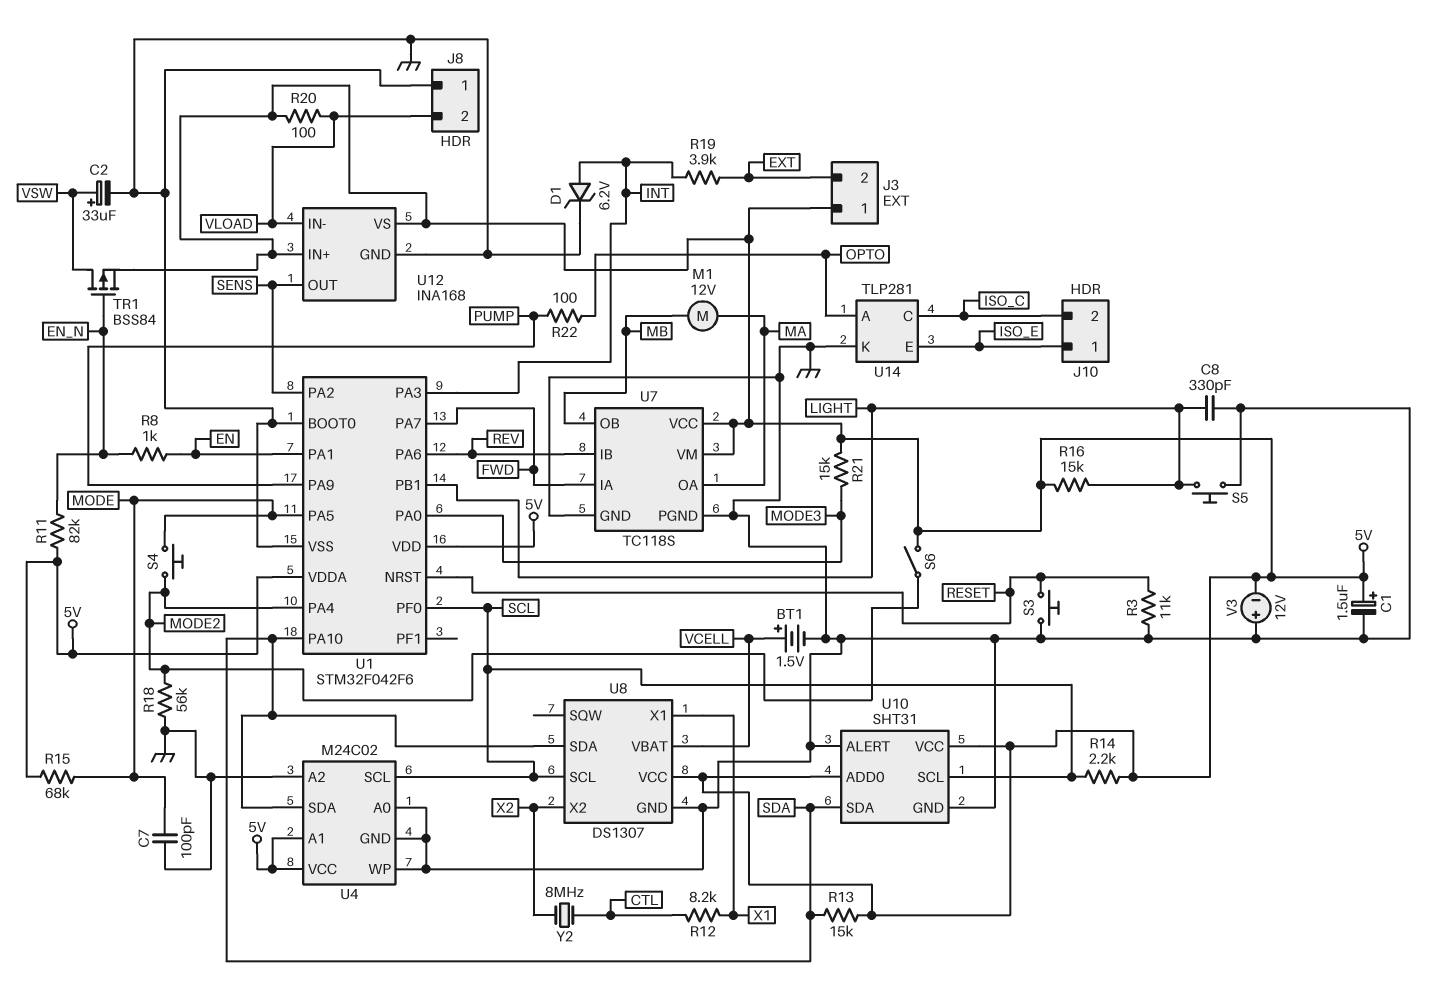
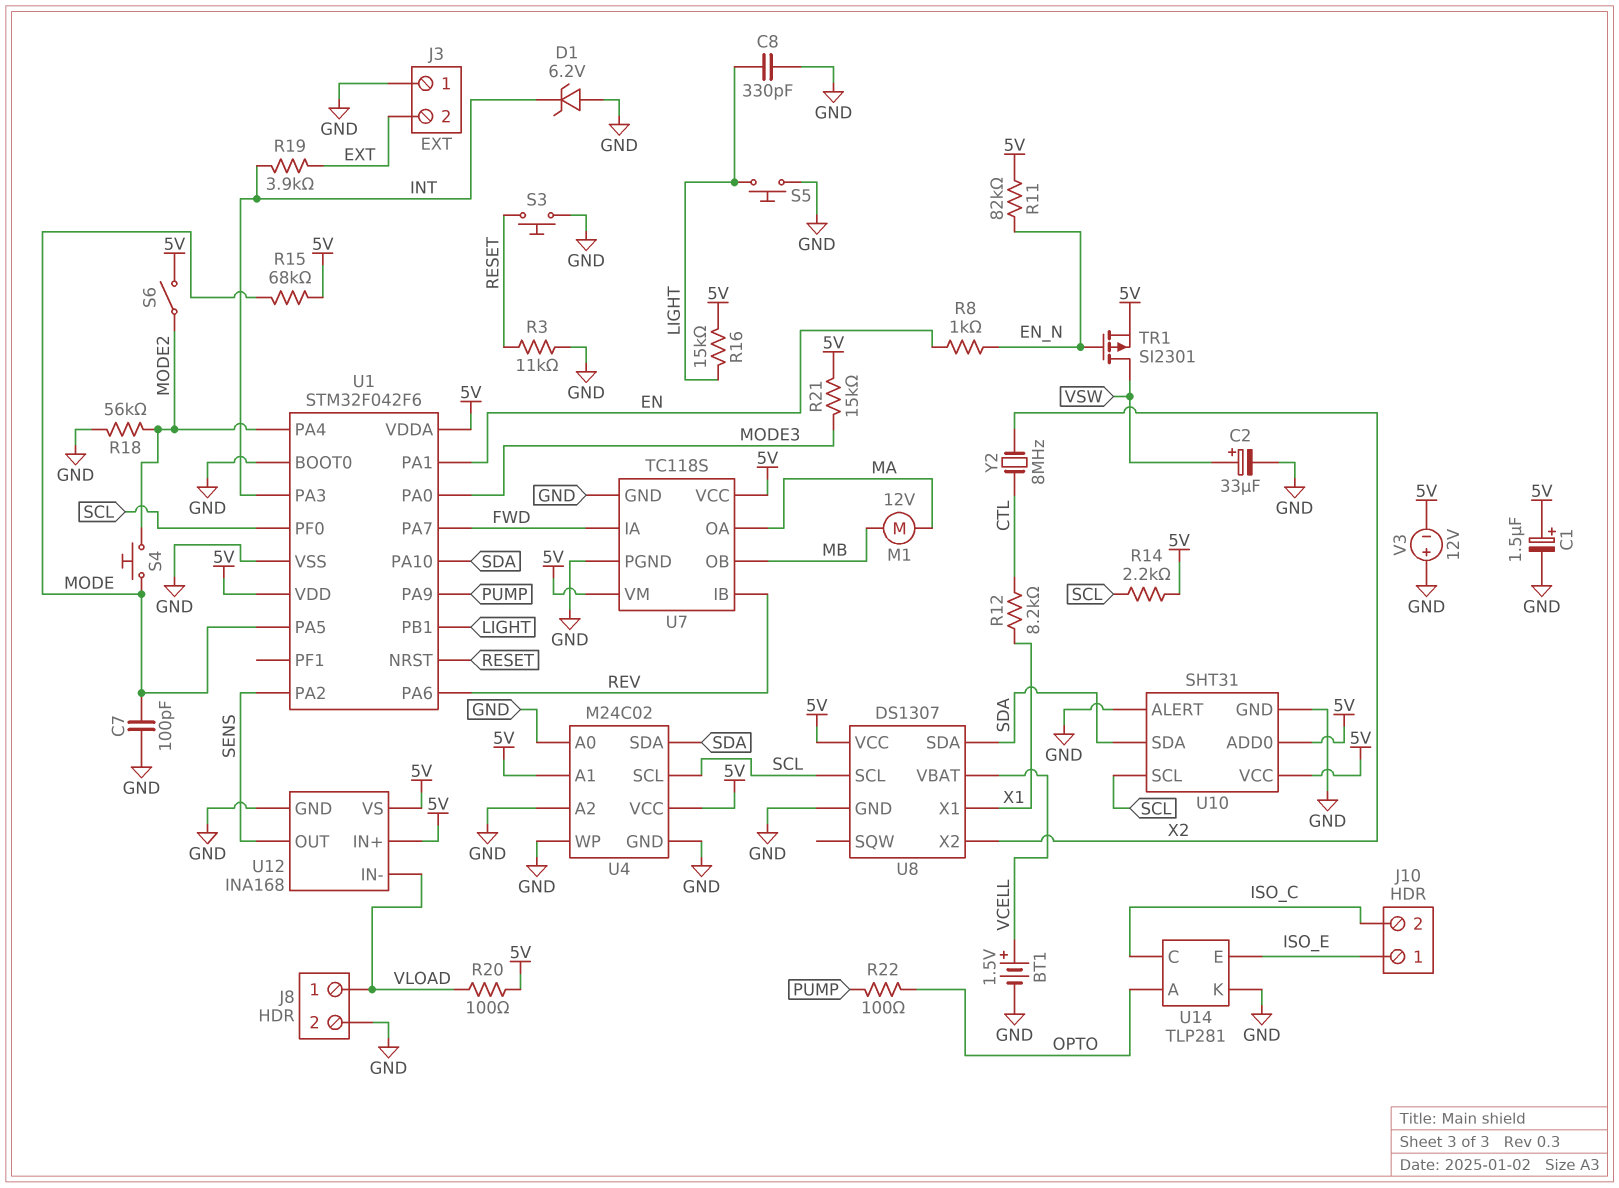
D1: zener 6.2V (A INT, K GND) -> zener 6.2V (A GND, K INT)
J3 pin 1: 5V -> GND
J8 pin 1: GND -> VLOAD
J8 pin 2: VLOAD -> GND
R13: 15k (5V, SDA) -> none
TR1: PMOS BSS84 (G EN_N, D VSW, S 5V) -> PMOS SI2301 (G EN_N, D VSW, S 5V)

